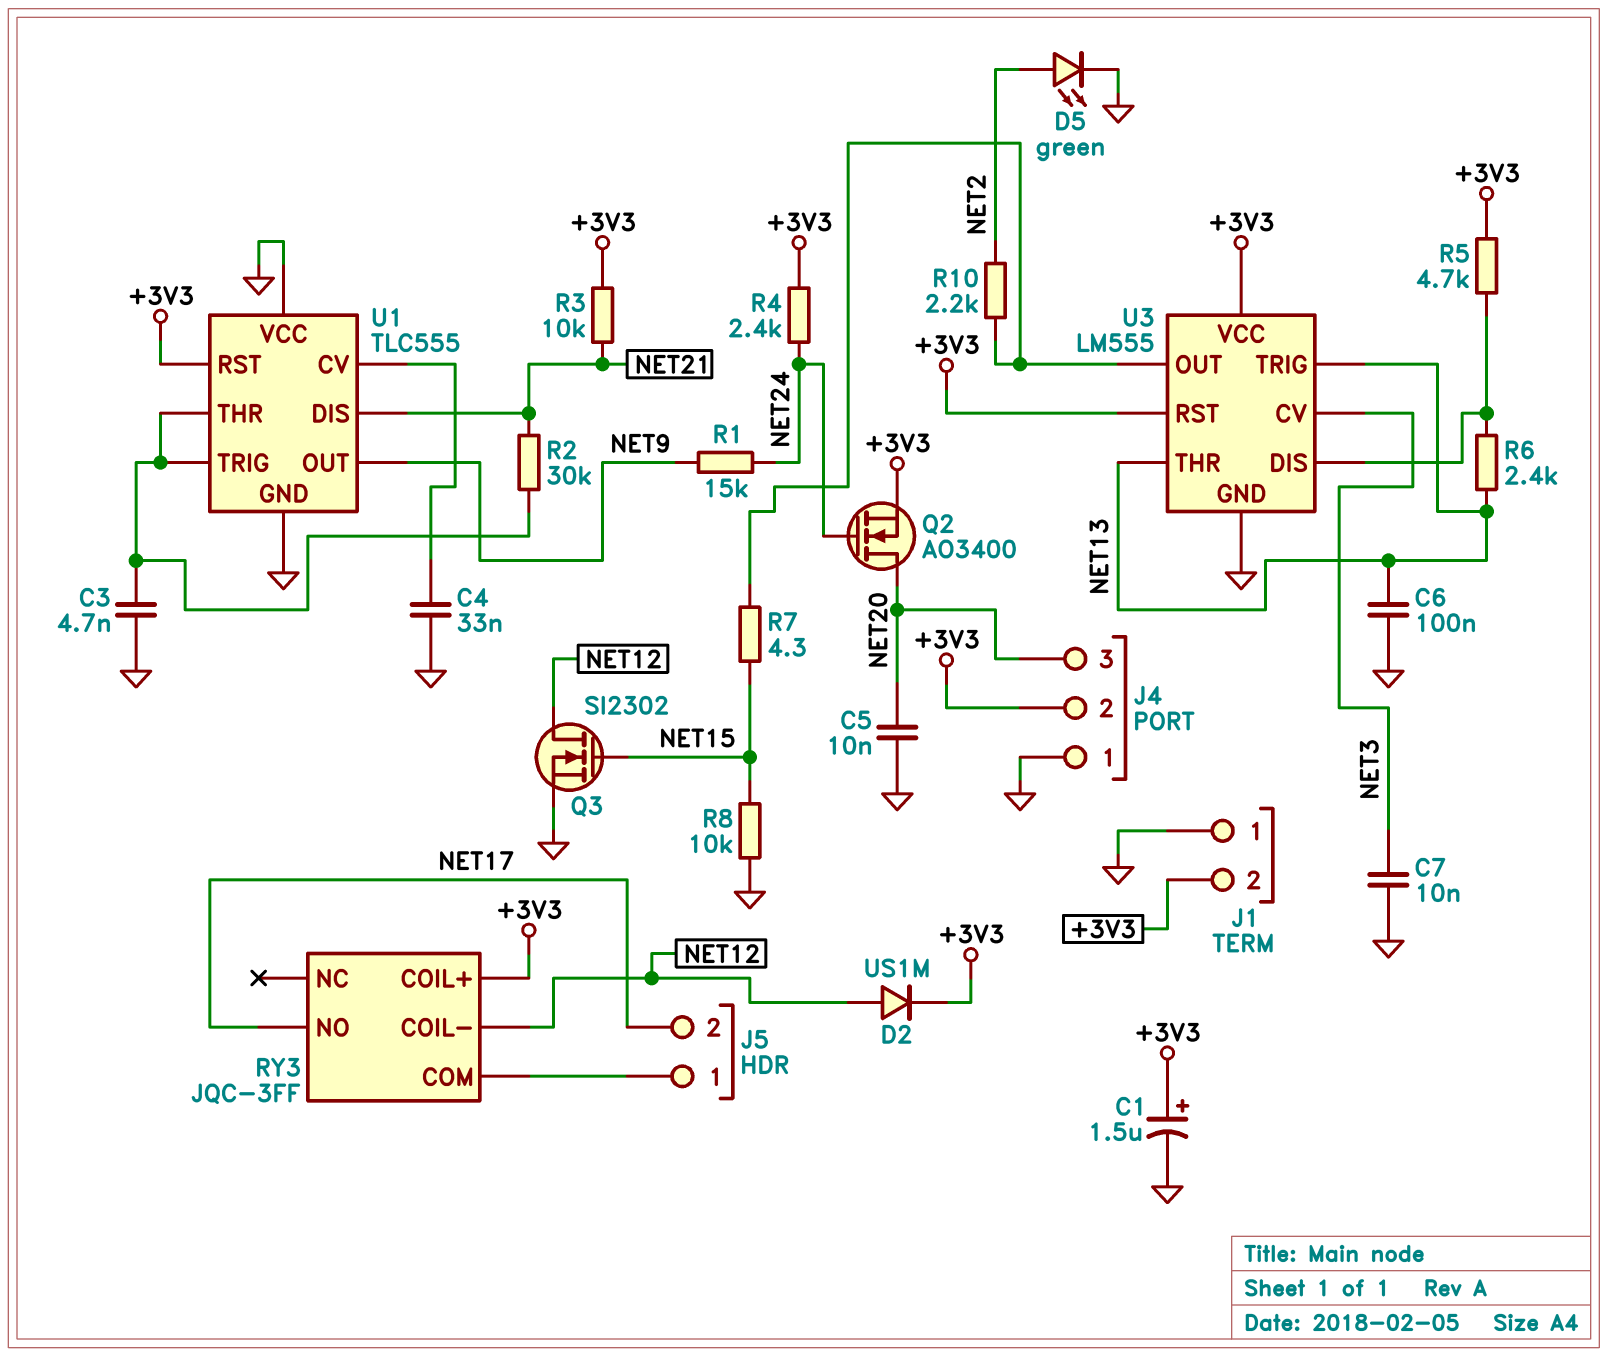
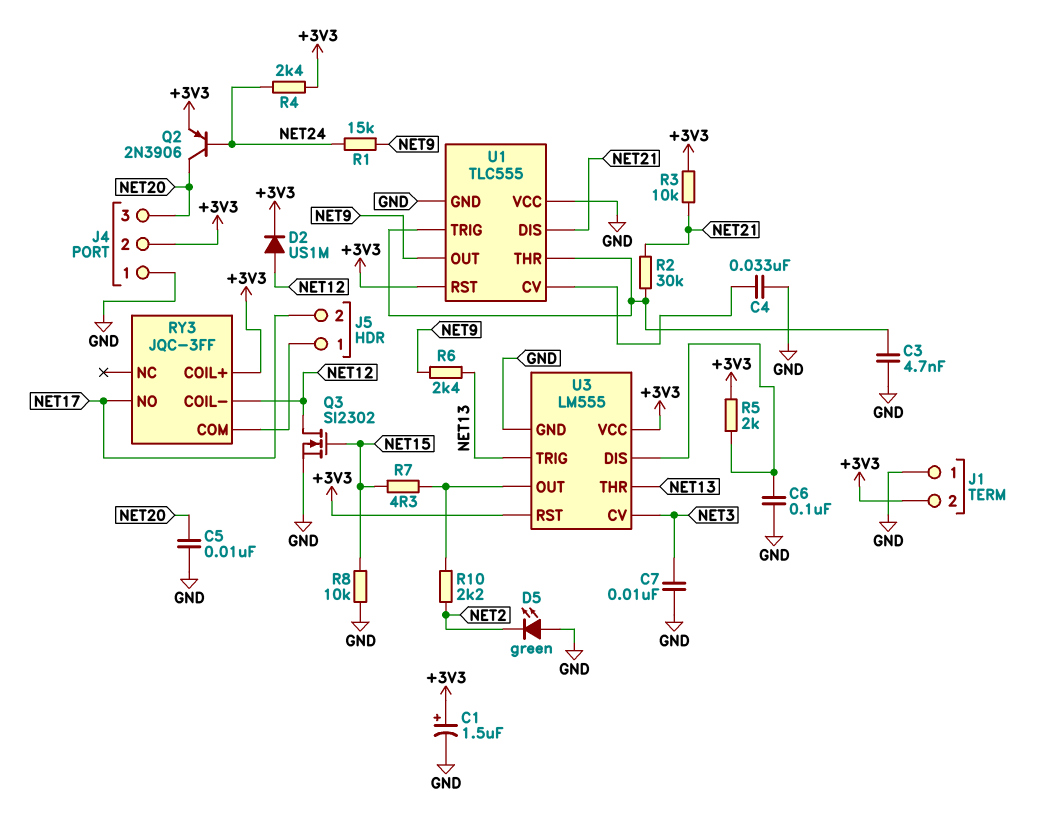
C6: 100nF (GND, NET13) -> 100nF (GND, U3/DIS)
D5: LED green (A NET2, K GND) -> LED green (A GND, K NET2)
Q2: NMOS AO3400 (G NET24, D NET20, S +3V3) -> PNP 2N3906 (B NET24, C NET20, E +3V3)
R5: 4.7k (+3V3, U3/DIS) -> 2k (+3V3, U3/DIS)
R6: 2.4k (NET13, U3/DIS) -> 2.4k (NET9, NET13)

